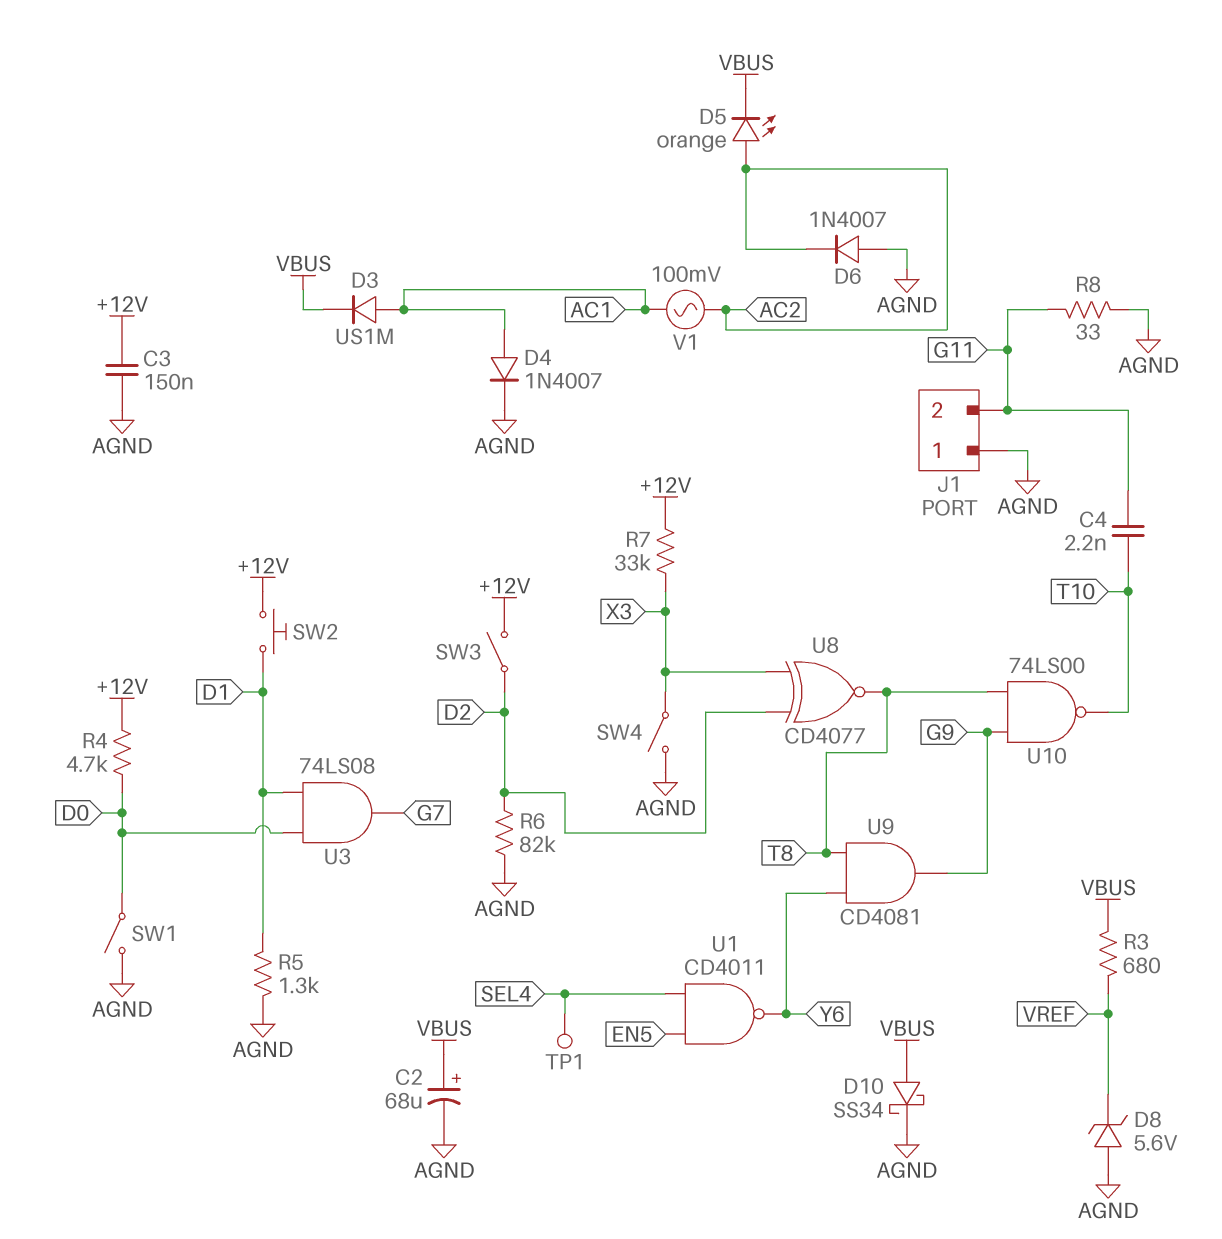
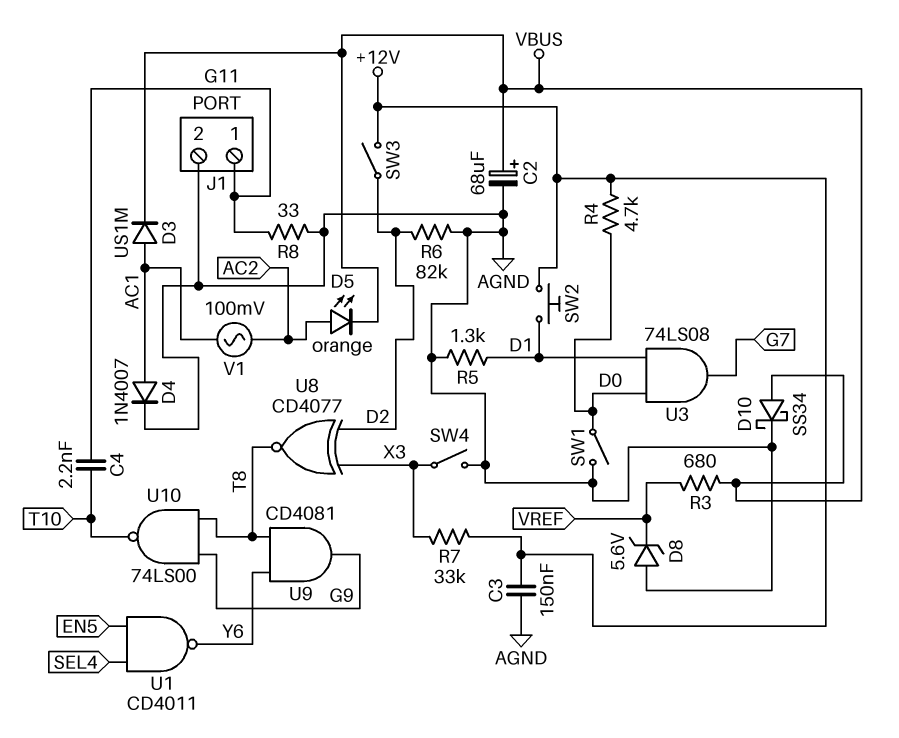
D6: diode 1N4007 (A AGND, K AC2) -> none
J1 pin 1: AGND -> G11
J1 pin 2: G11 -> AGND
TP1: test point (SEL4) -> none

